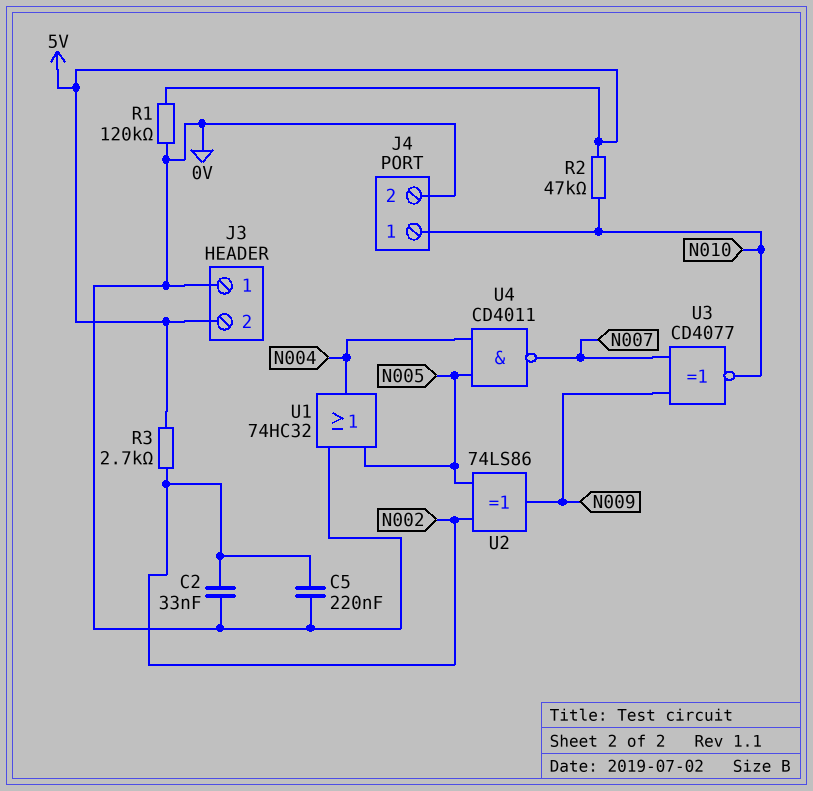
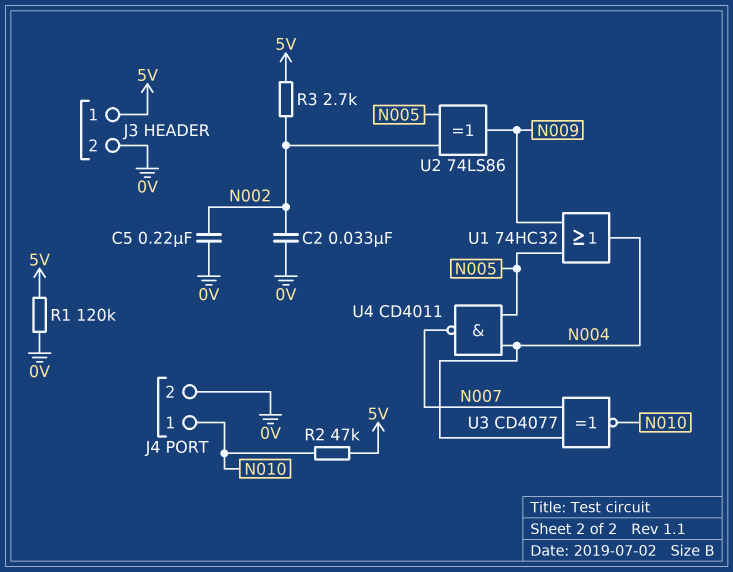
J3 pin 1: 0V -> 5V
J3 pin 2: 5V -> 0V
U1: OR 74HC32 (in 0V, in N005, out N004) -> OR 74HC32 (in N005, in N009, out N004)
U3: XNOR CD4077 (in N007, in N009, out N010) -> XNOR CD4077 (in N004, in N007, out N010)

